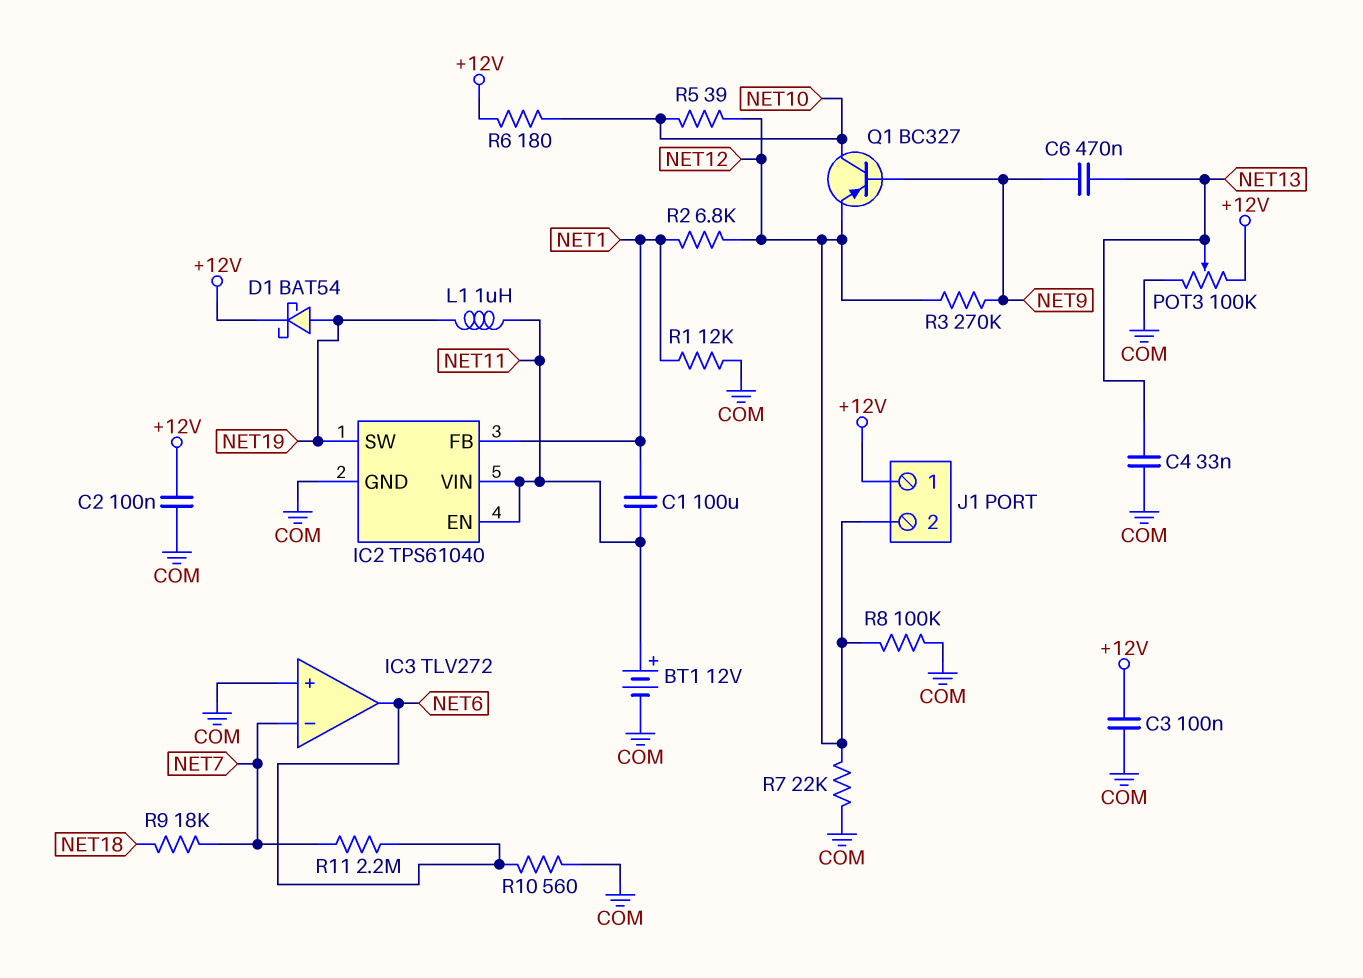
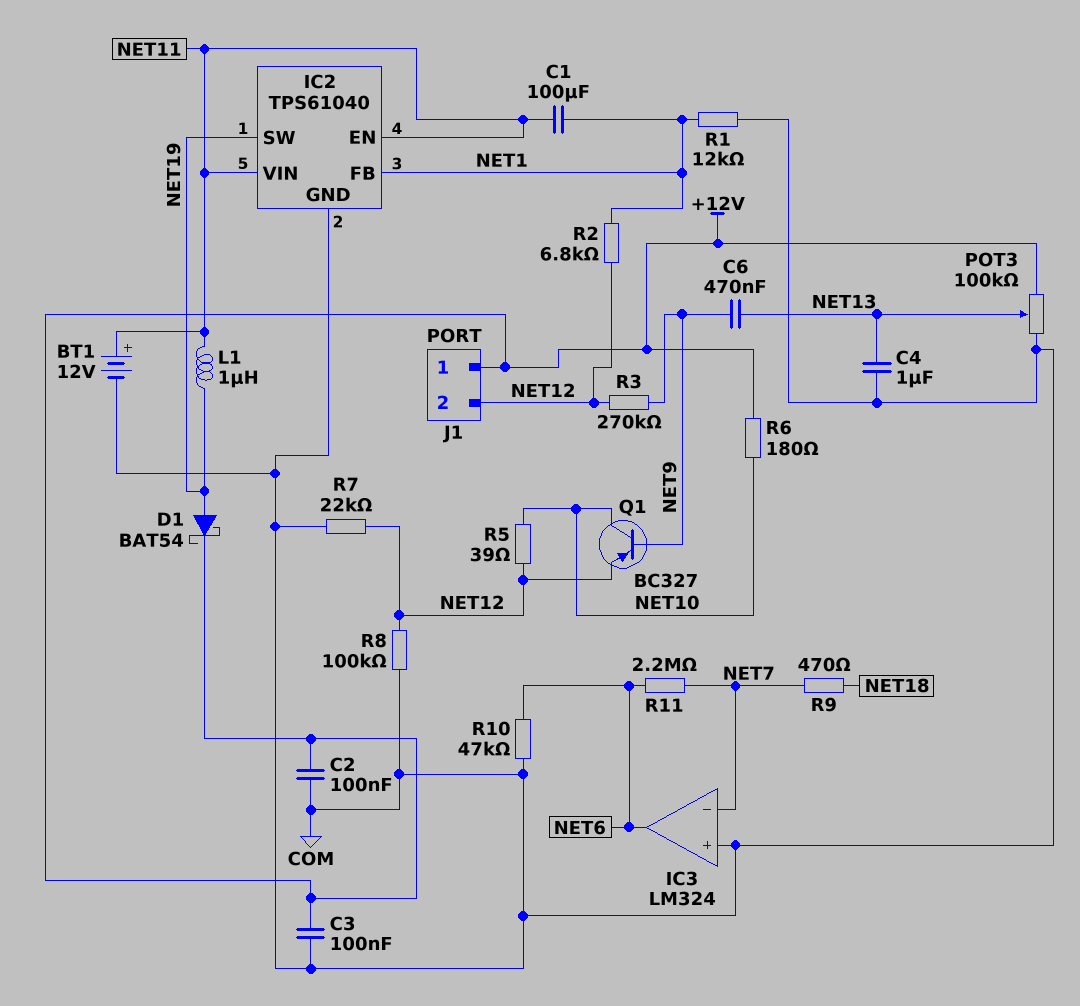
C4: 33nF (COM, NET13) -> 1uF (COM, NET13)
IC3: TLV272 -> LM324
R9: 18k (NET7, NET18) -> 470 (NET7, NET18)
R10: 560 (COM, NET6) -> 47k (COM, NET6)

